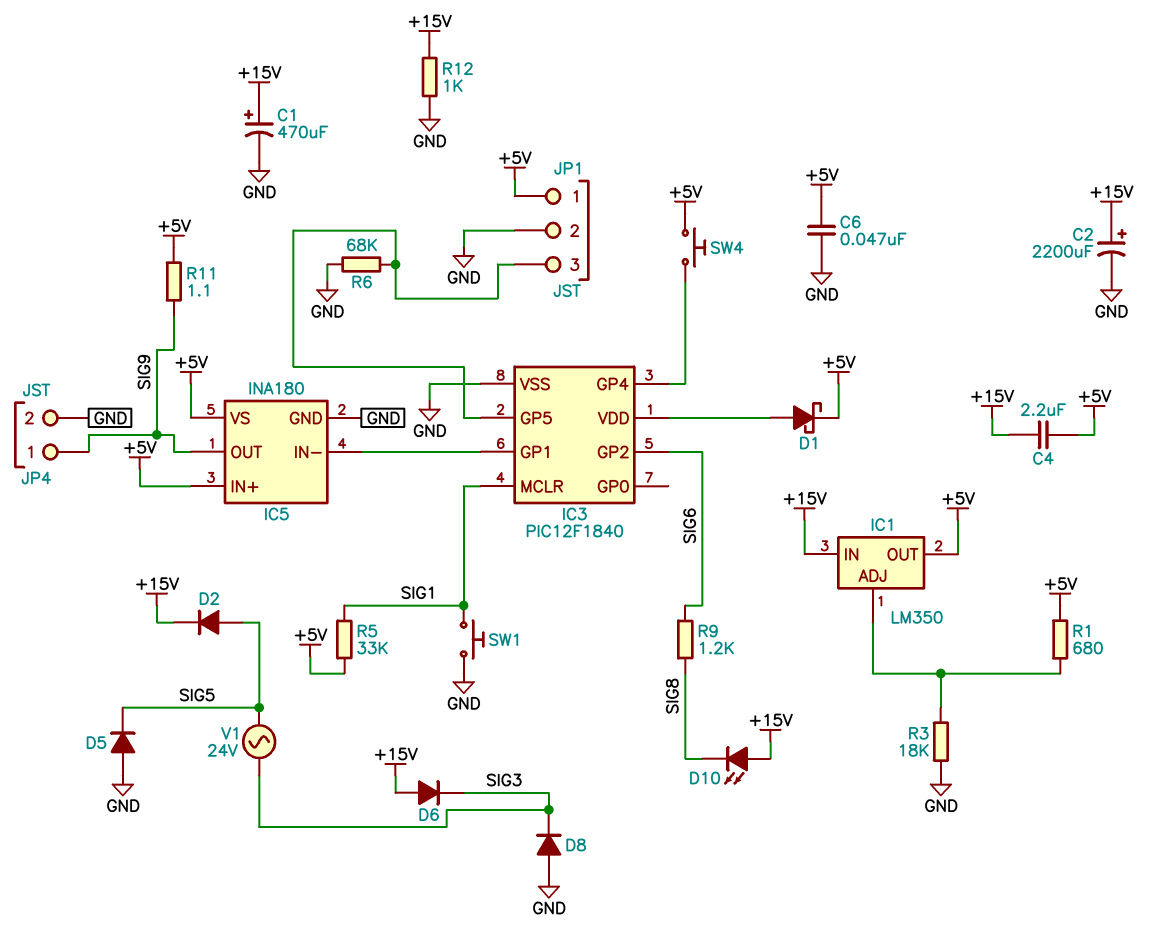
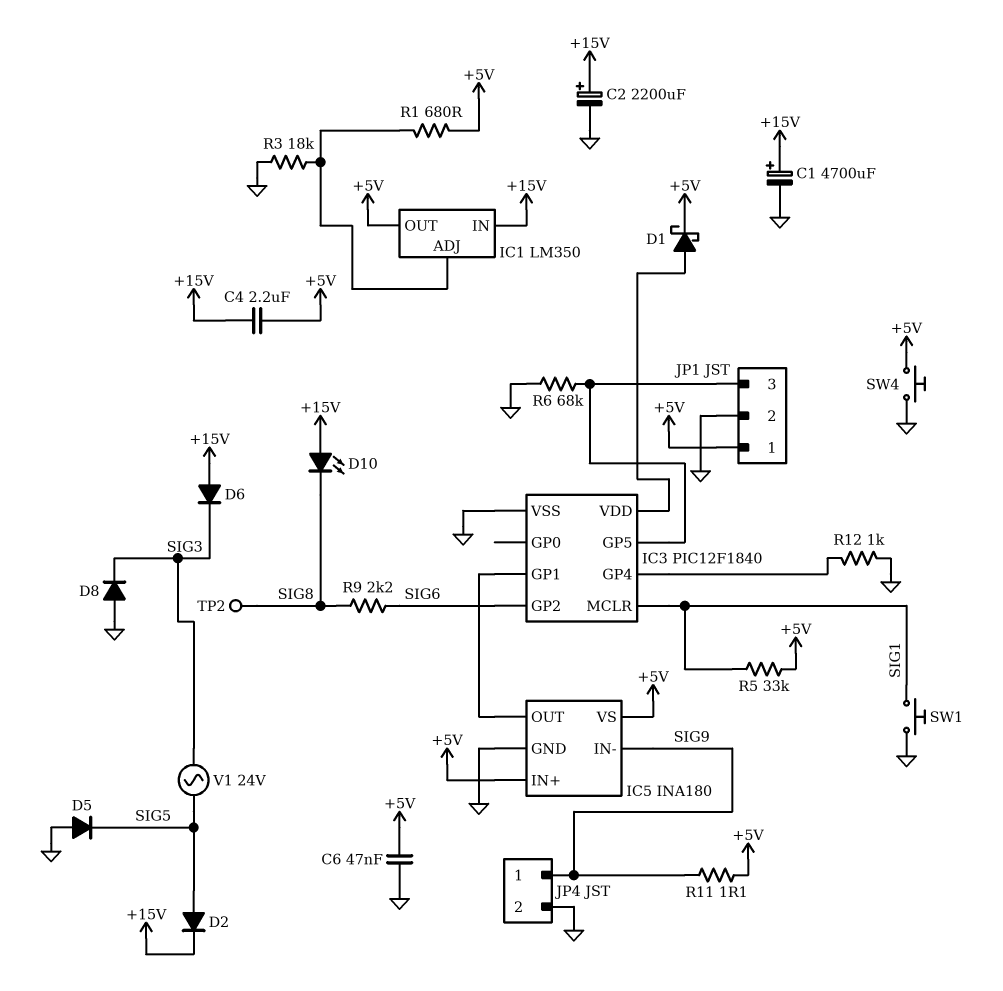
C1: 470uF (plus +15V, minus GND) -> 4700uF (plus +15V, minus GND)
IC5 pin IN-: IC3/GP1 -> SIG9
IC5 pin OUT: SIG9 -> IC3/GP1
R9: 1.2k (SIG6, SIG8) -> 2.2k (SIG6, SIG8)
R12: 1k (+15V, GND) -> 1k (GND, IC3/GP4)
SW4: button (+5V, IC3/GP4) -> button (+5V, GND)
TP2: none -> test point (SIG8)

